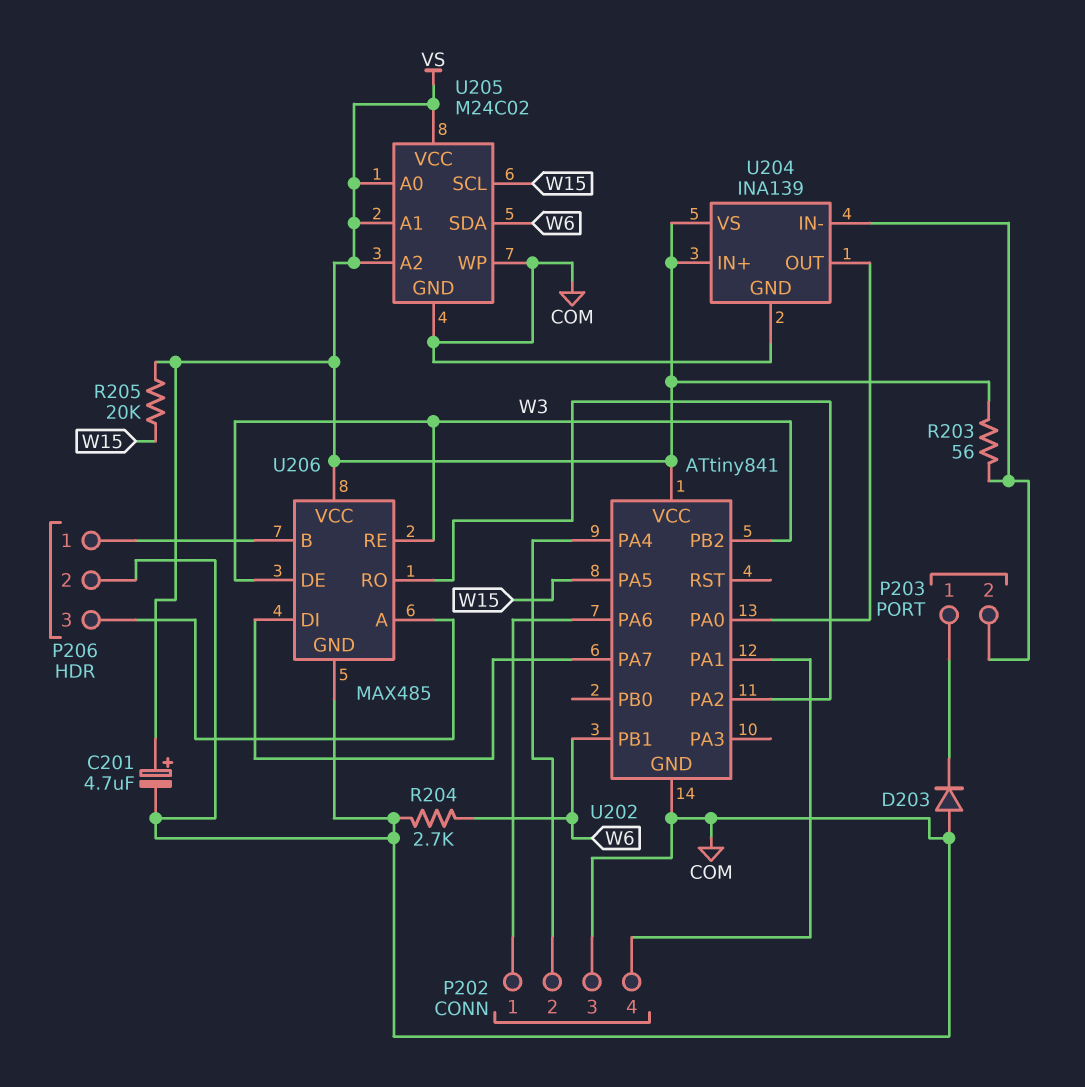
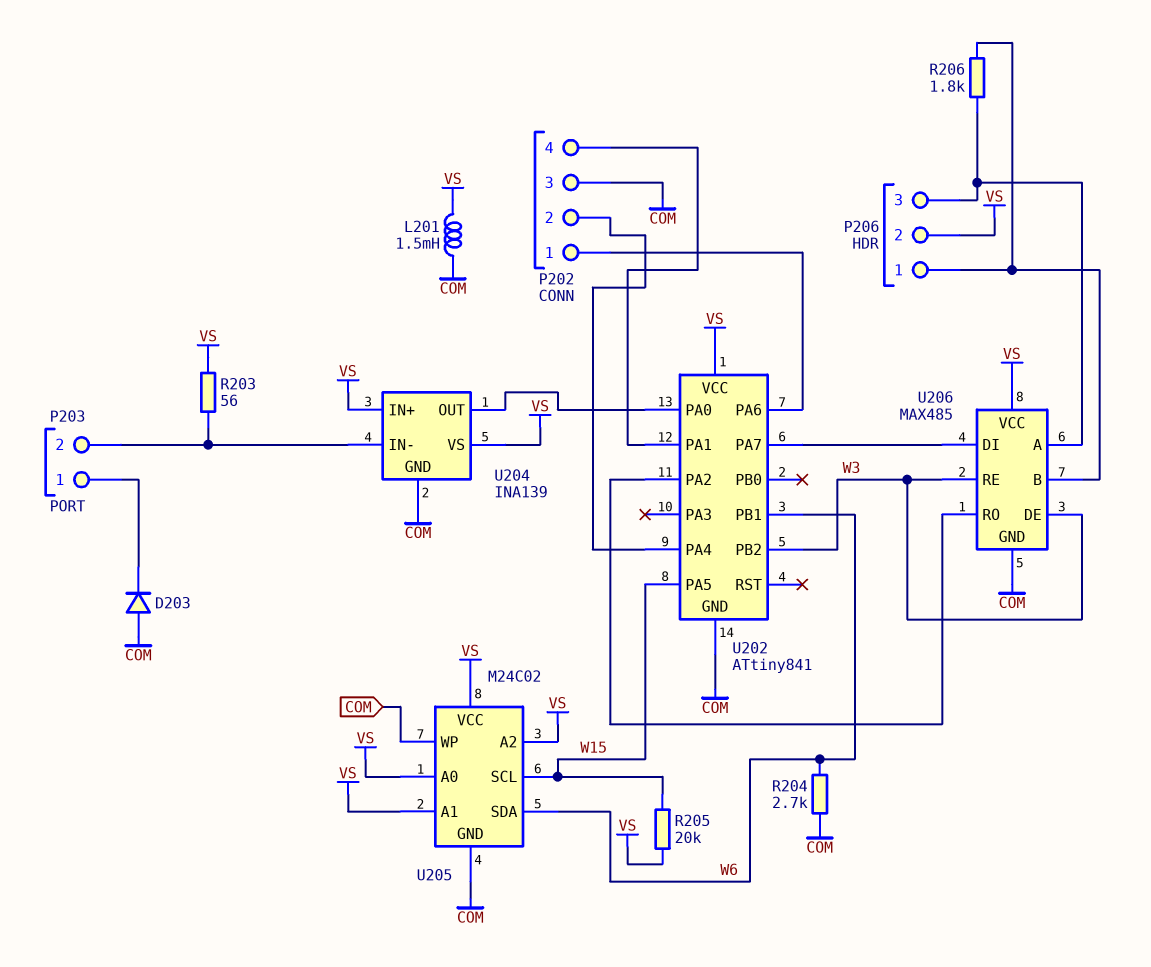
C201: 4.7uF (plus VS, minus COM) -> none
L201: none -> 1.5mH (COM, VS)
P206 pin 2: COM -> VS
R206: none -> 1.8k (P206/1, P206/3)

